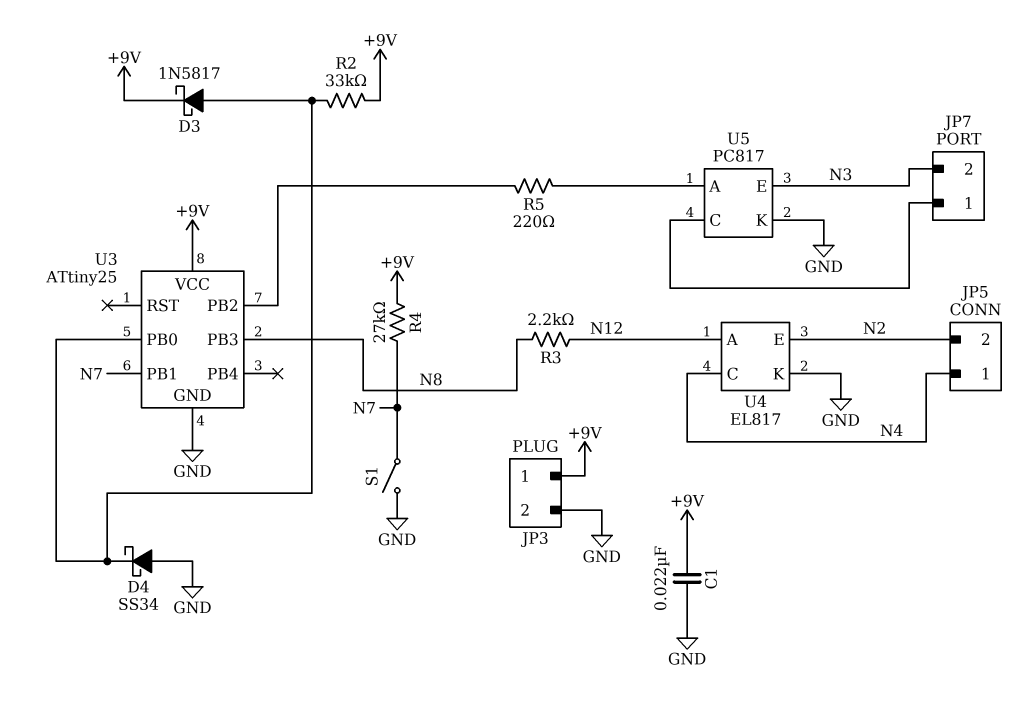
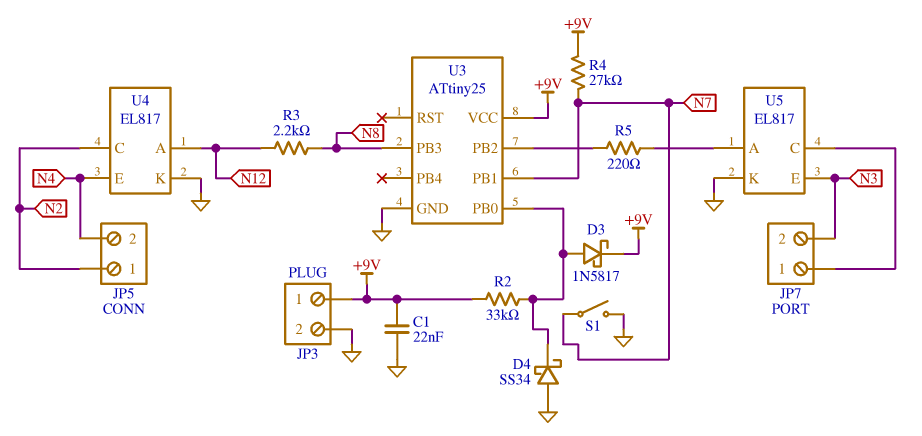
JP5 pin 1: N4 -> N2
JP5 pin 2: N2 -> N4
U4 pin C: N4 -> N2
U4 pin E: N2 -> N4
U5: PC817 -> EL817

